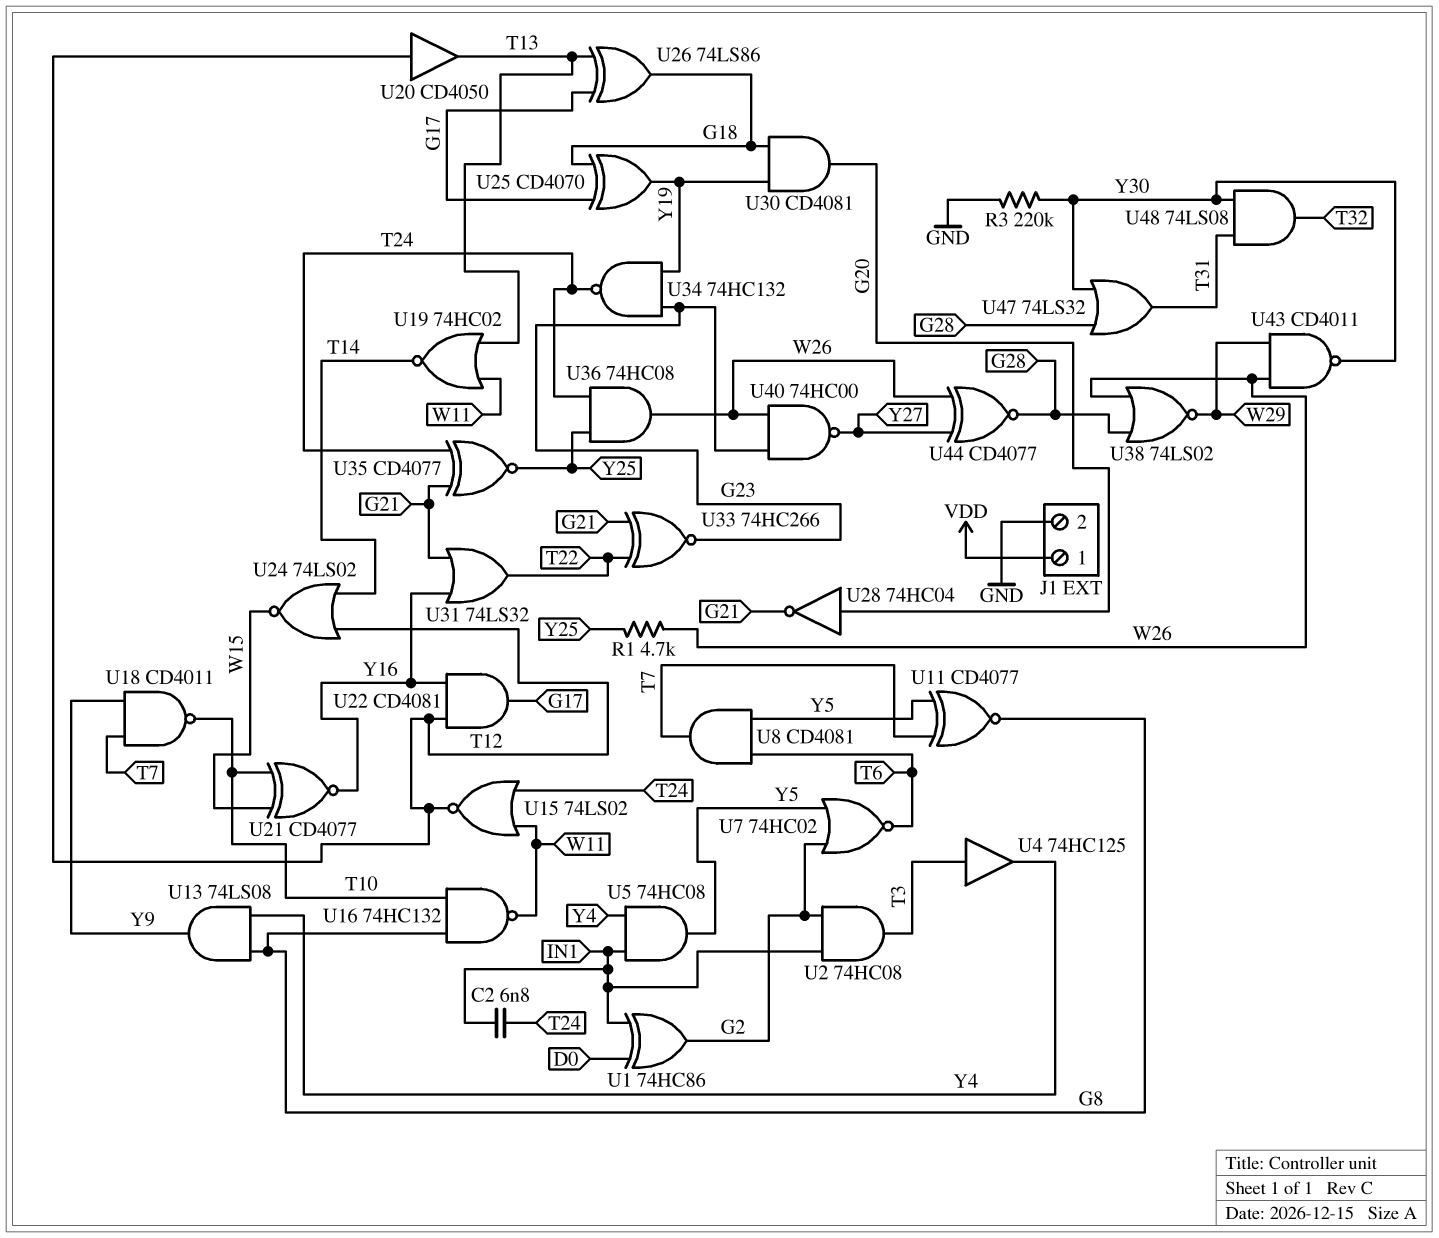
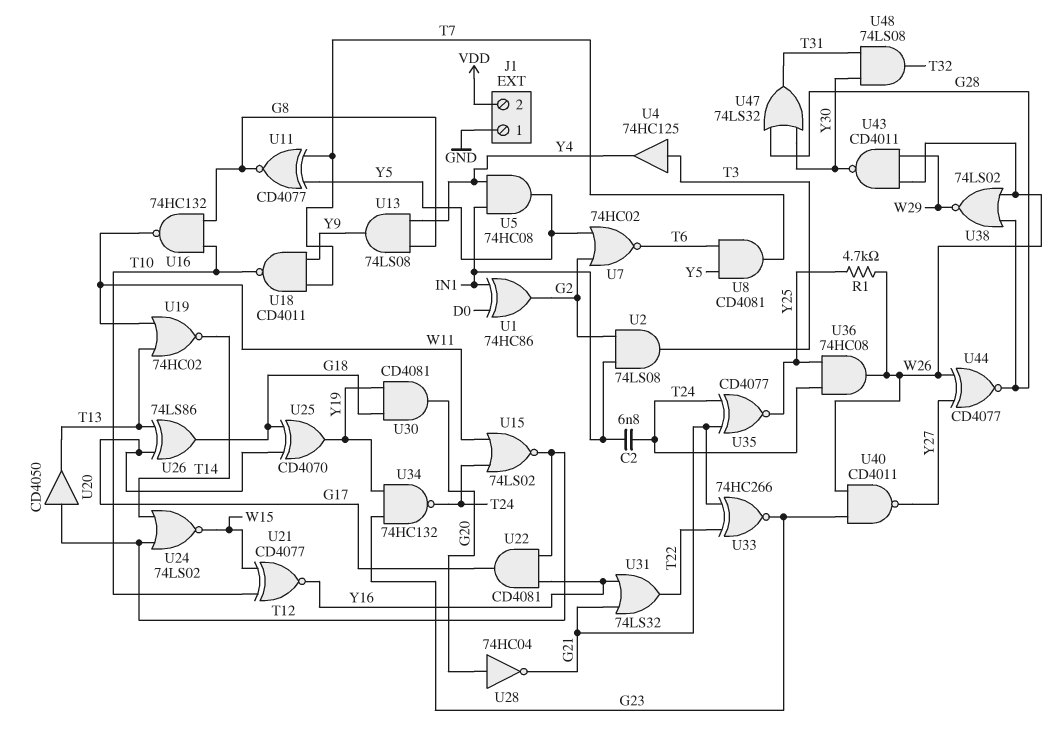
J1 pin 1: VDD -> GND
J1 pin 2: GND -> VDD
R3: 220k (GND, Y30) -> none
U2: AND 74HC08 (in G2, in IN1, out T3) -> AND 74LS08 (in G2, in IN1, out T3)
U40: NAND 74HC00 (in G23, in W26, out Y27) -> NAND CD4011 (in G23, in W26, out Y27)

